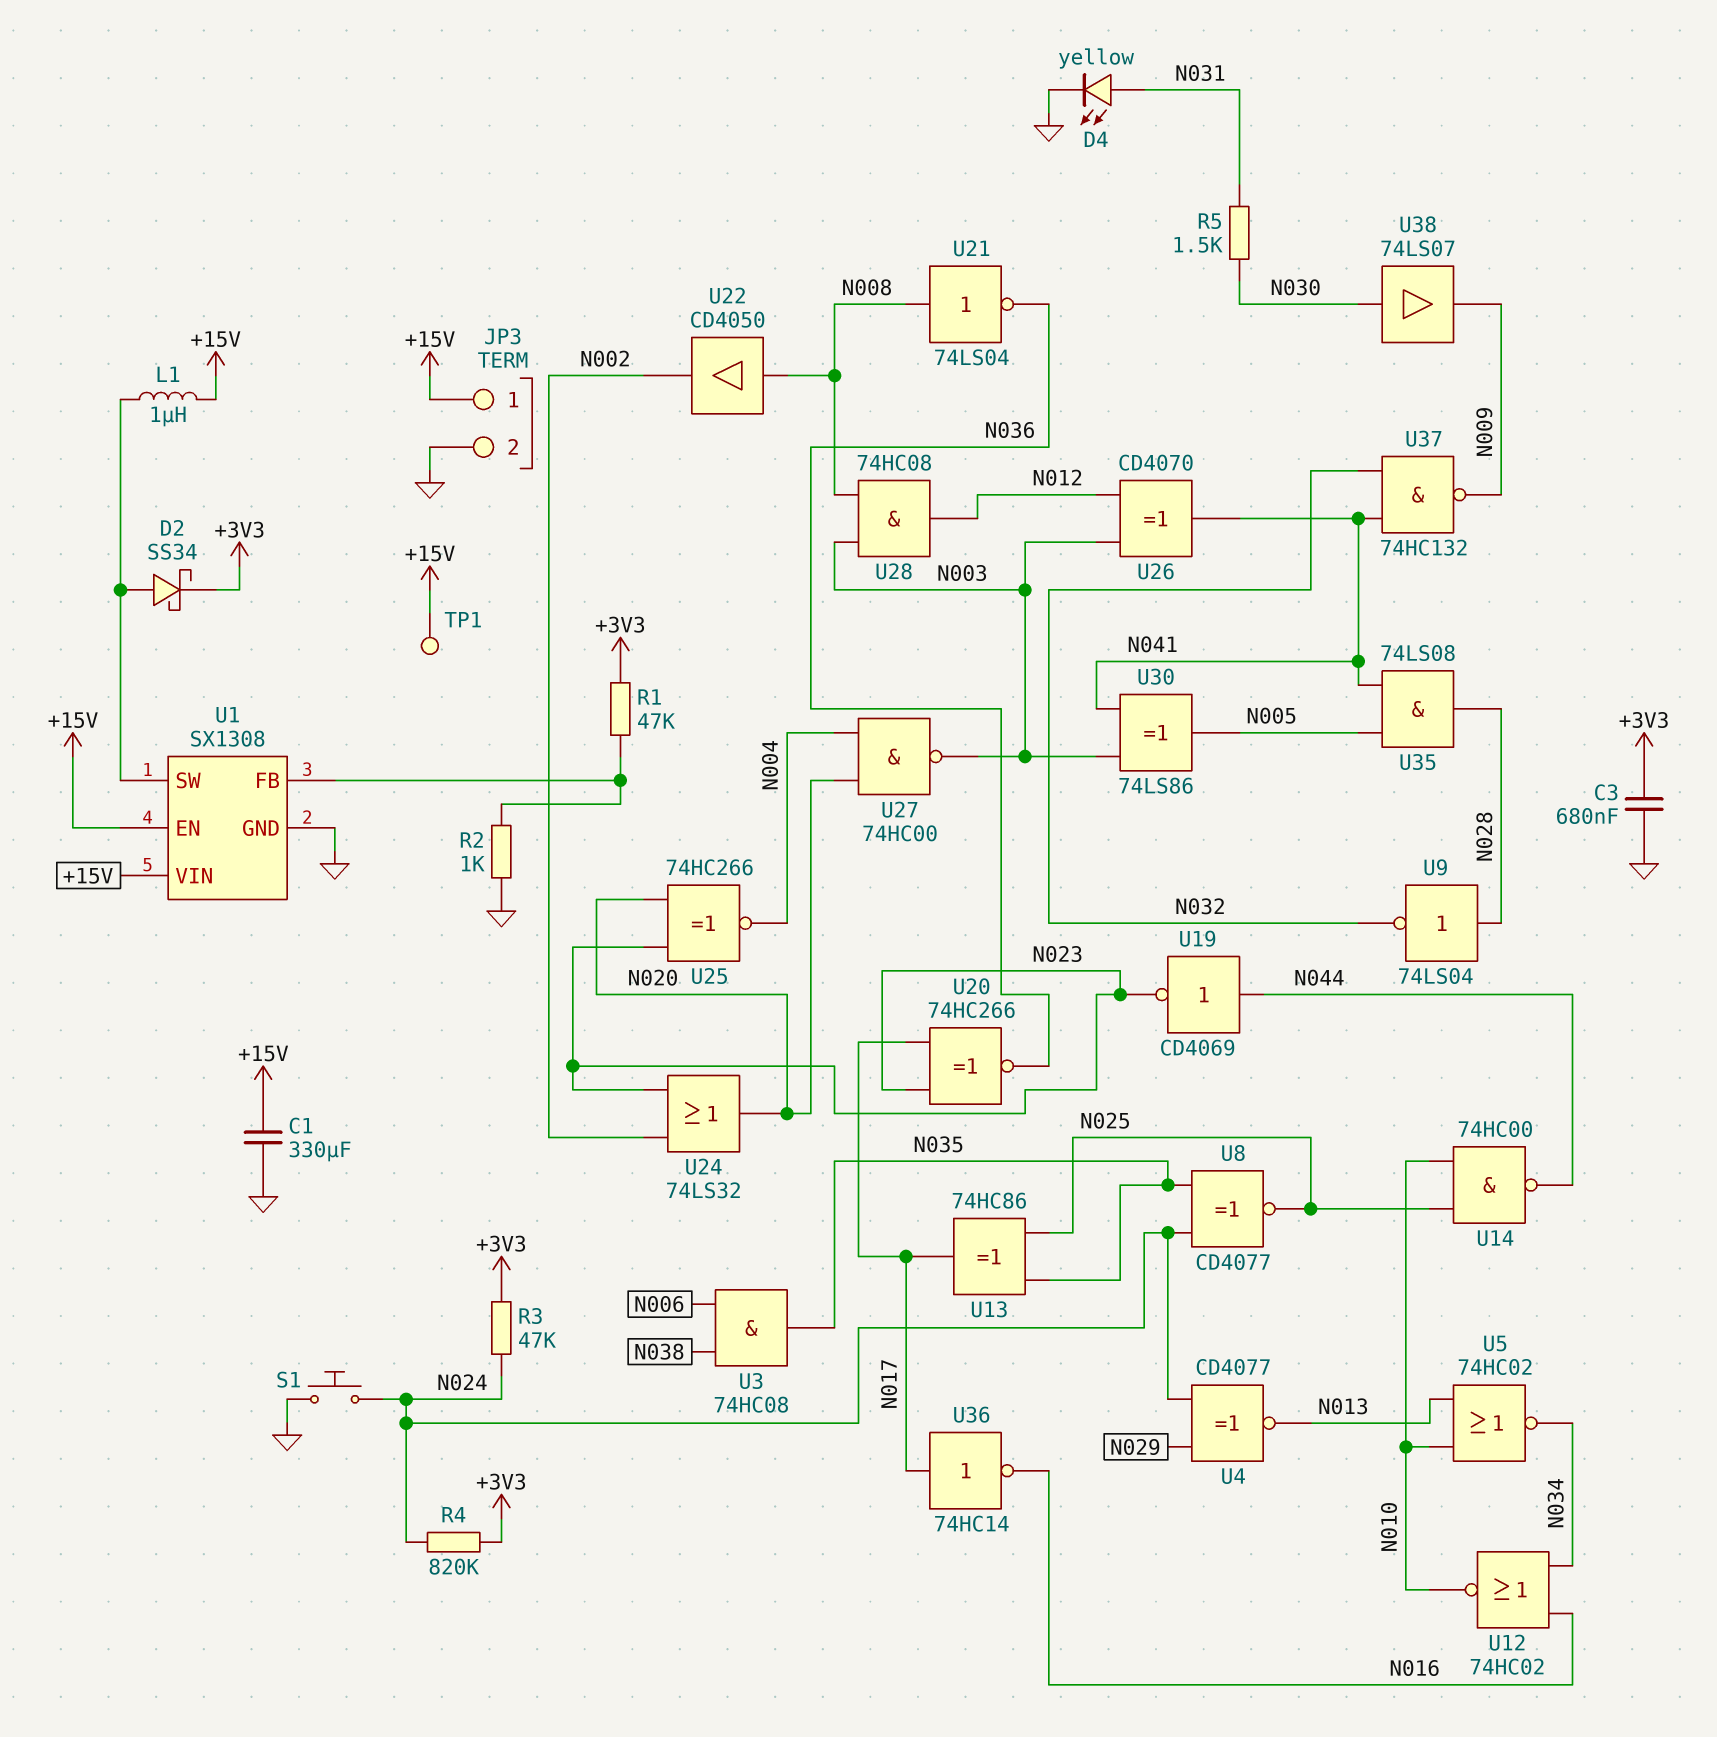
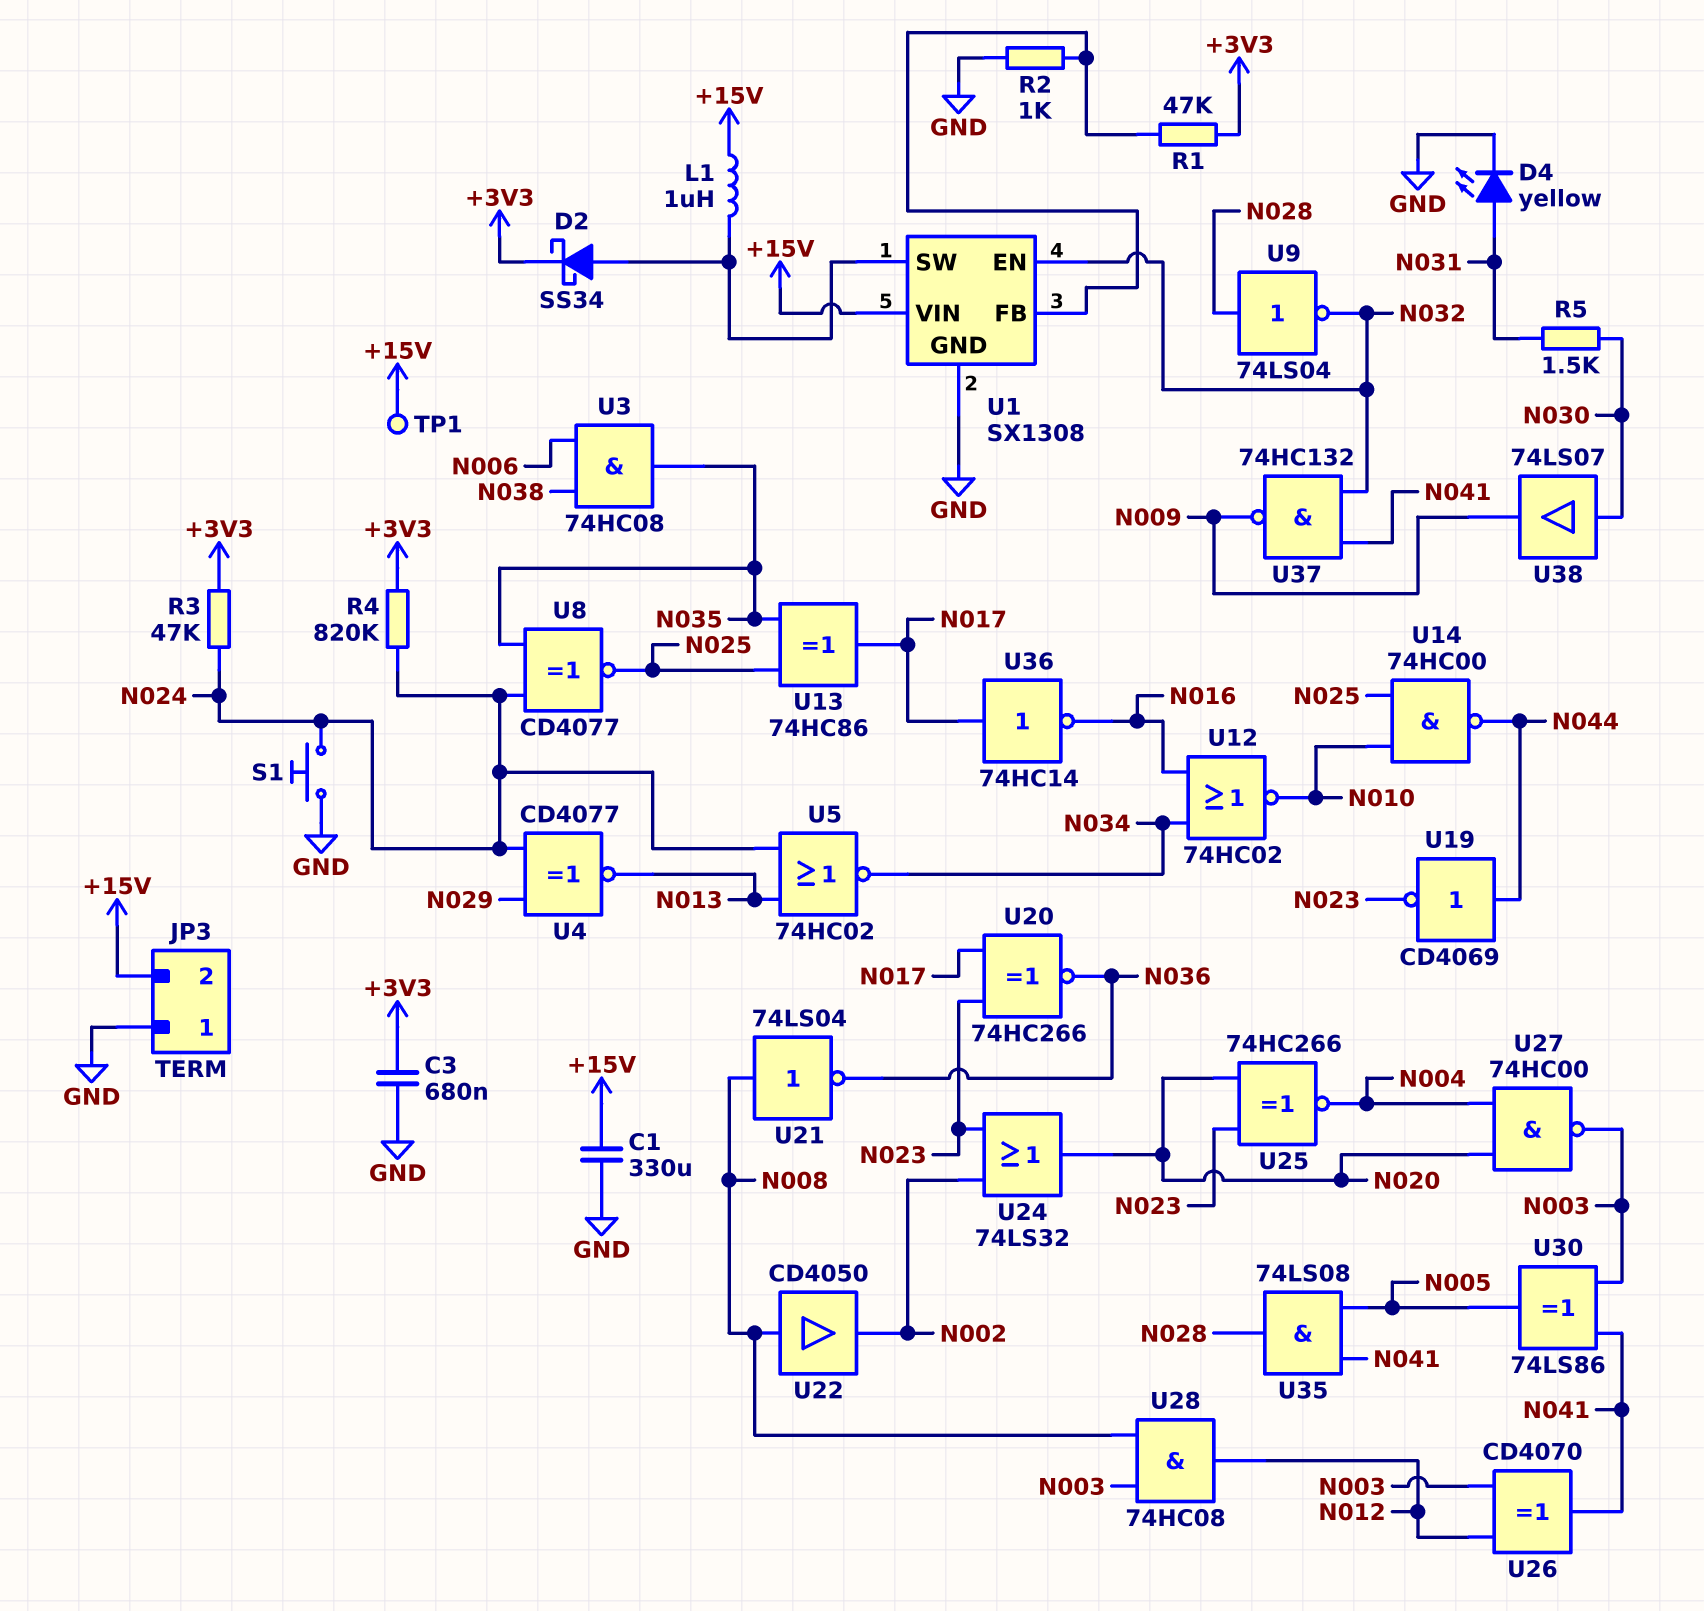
JP3 pin 1: +15V -> GND
JP3 pin 2: GND -> +15V
U1 pin EN: +15V -> N032
U5: NOR 74HC02 (in N010, in N013, out N034) -> NOR 74HC02 (in N013, in N024, out N034)

